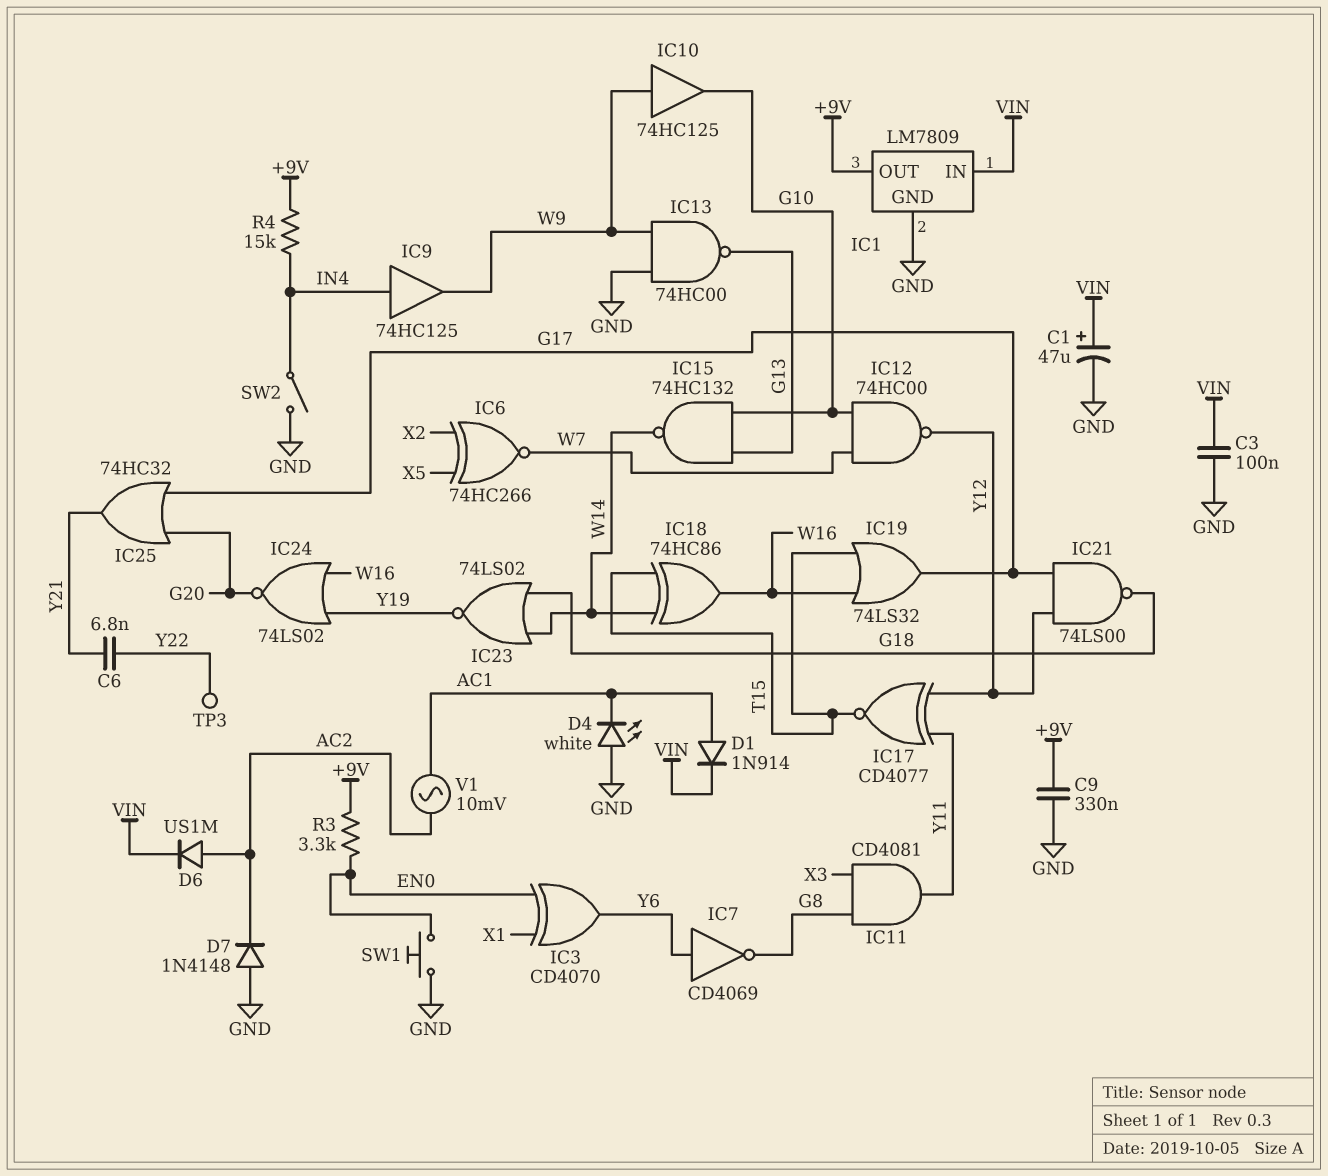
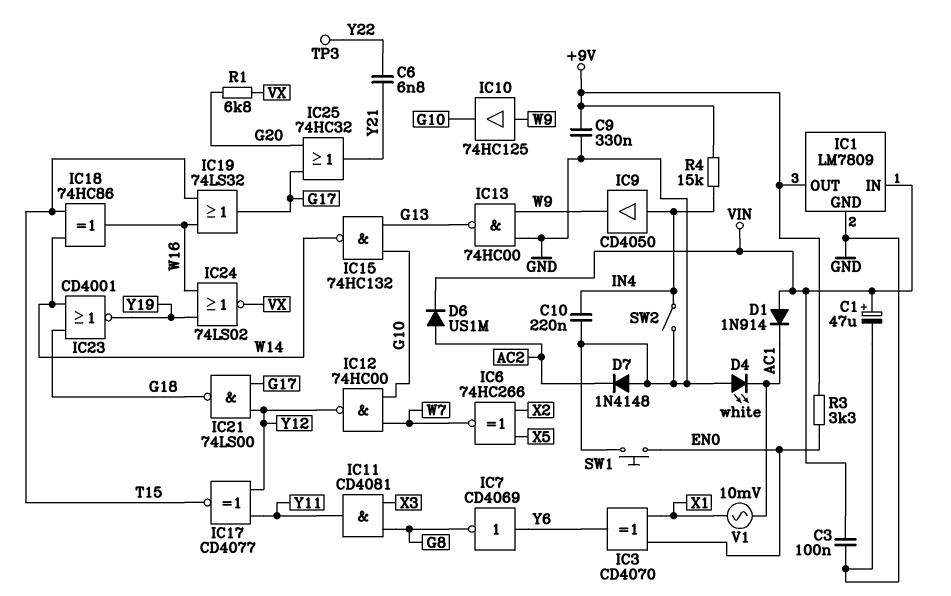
C10: none -> 220nF (GND, IN4)
D1: diode 1N914 (A AC1, K VIN) -> diode 1N914 (A VIN, K AC1)
IC9: buffer 74HC125 (in IN4, out W9) -> buffer CD4050 (in IN4, out W9)
IC23: NOR 74LS02 (in G18, in W14, out Y19) -> NOR CD4001 (in G18, in W14, out Y19)
IC24: NOR 74LS02 (in W16, in Y19, out G20) -> NOR 74LS02 (in W16, in Y19, out VX)
R1: none -> 6.8k (G20, VX)
V1: AC 10mV (AC1, AC2) -> AC 10mV (AC1, X1)

